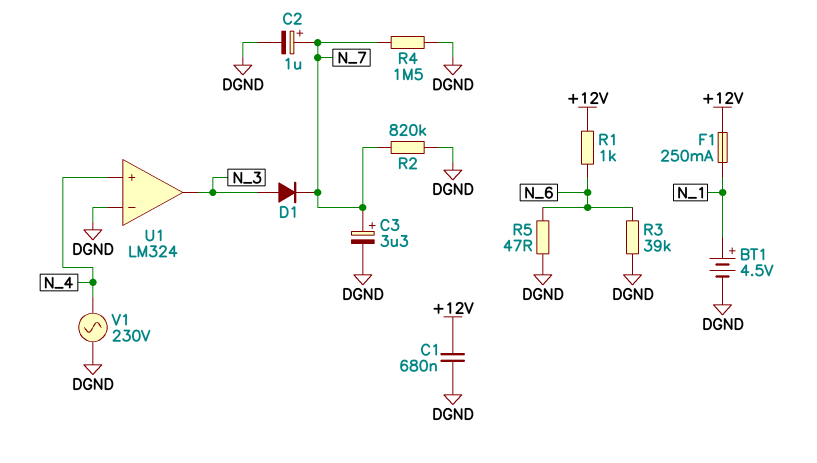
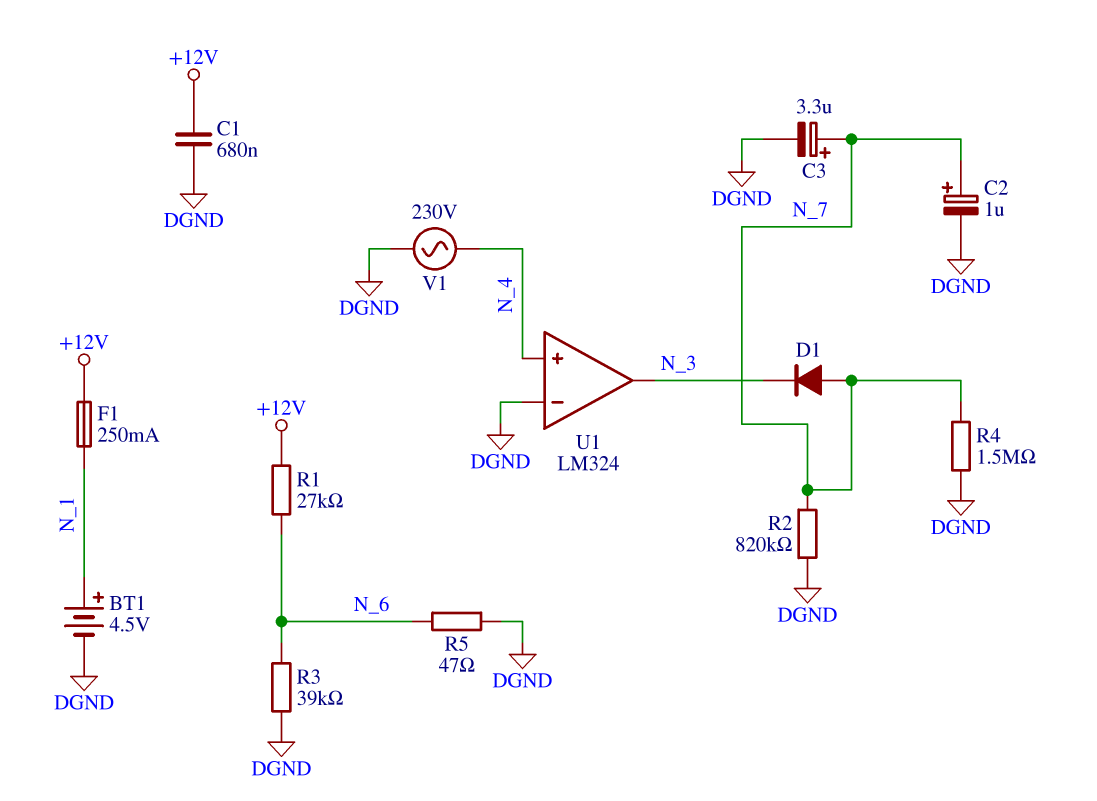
D1: diode (A N_3, K N_7) -> diode (A N_7, K N_3)
R1: 1k (+12V, N_6) -> 27k (+12V, N_6)

